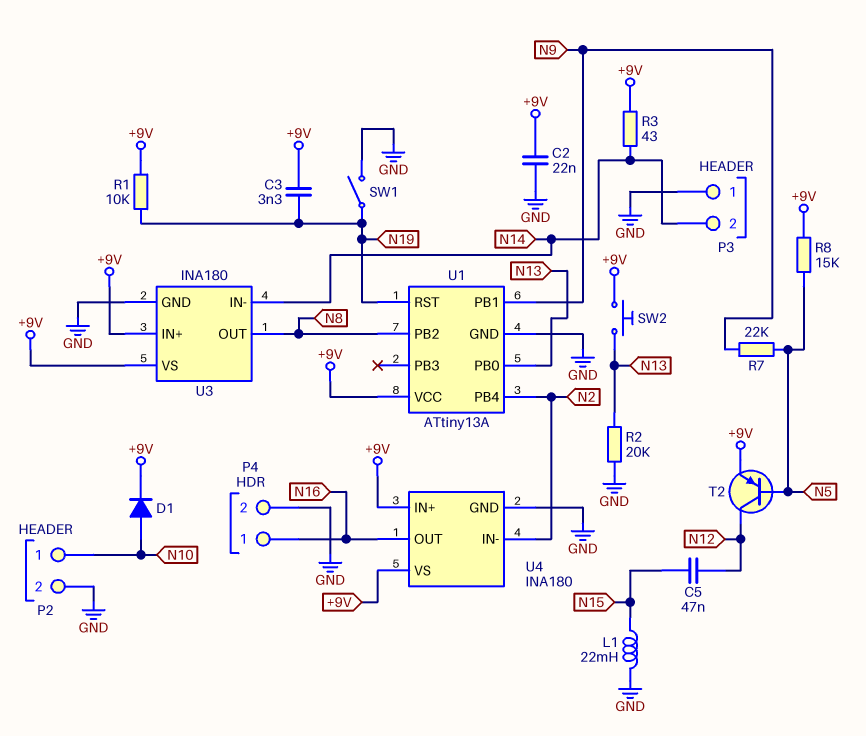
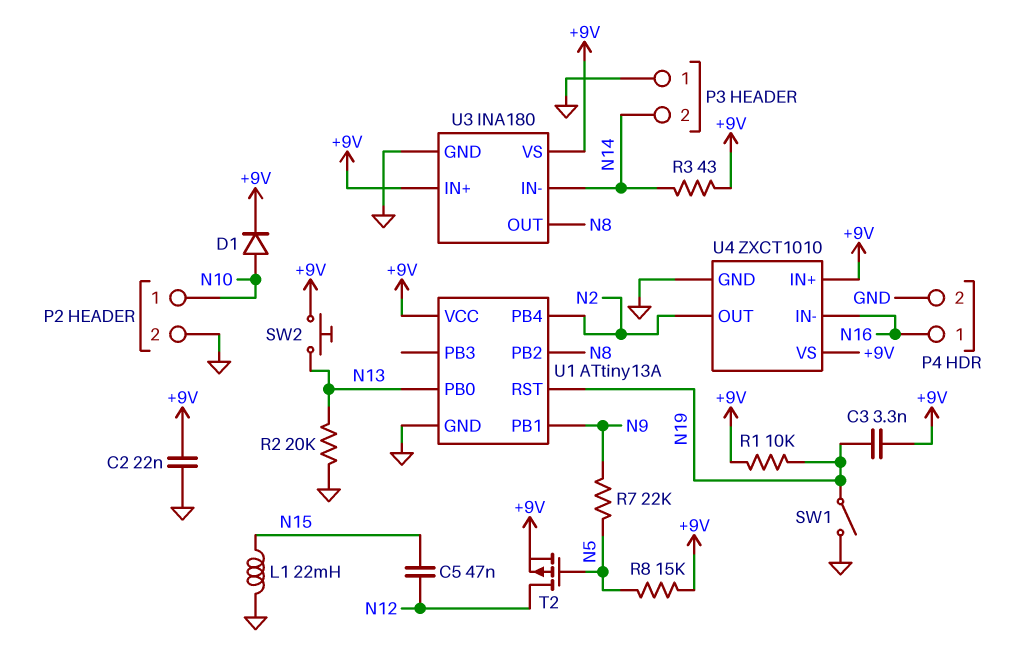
T2: PNP (B N5, C N12, E +9V) -> PMOS (G N5, D N12, S +9V)
U4: INA180 -> ZXCT1010
U4 pin IN-: N2 -> N16
U4 pin OUT: N16 -> N2

